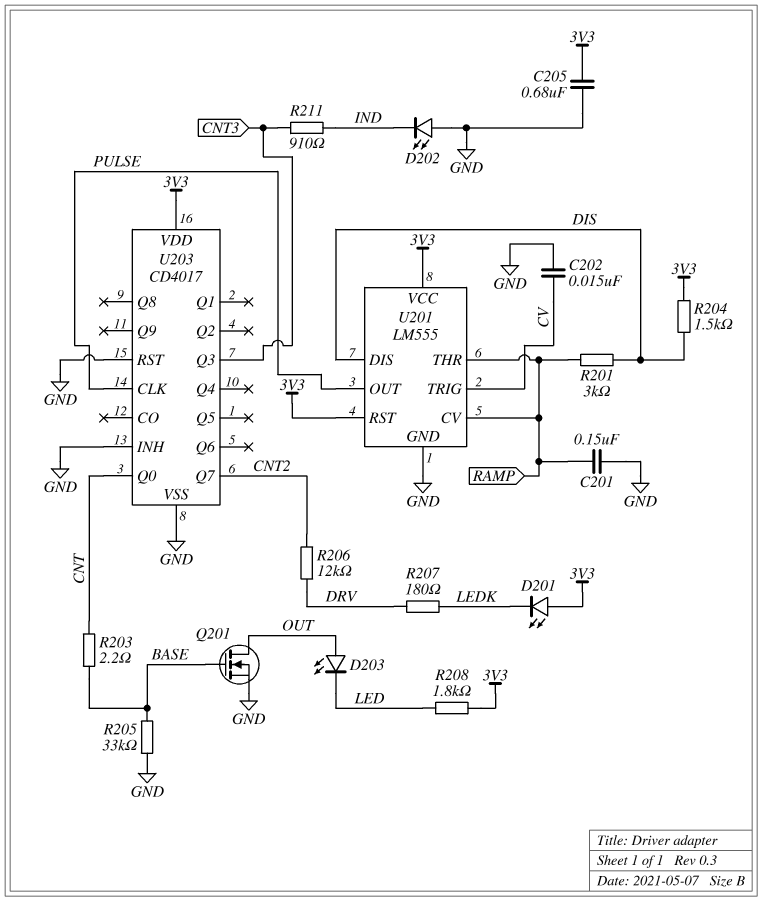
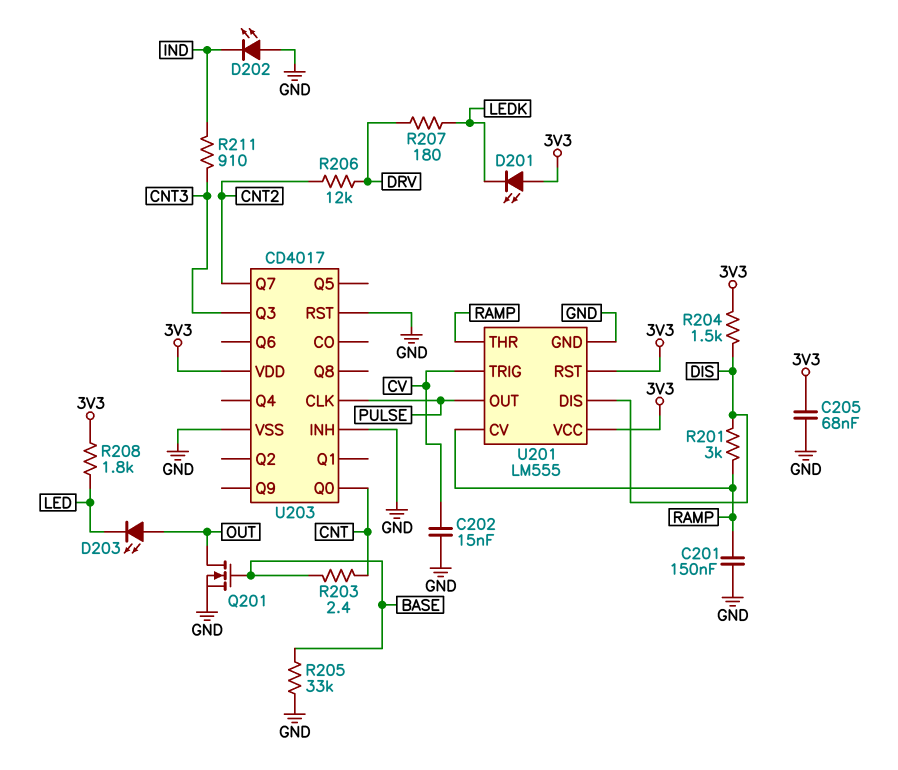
C205: 680nF (3V3, GND) -> 68nF (3V3, GND)
R203: 2.2 (BASE, CNT) -> 2.4 (BASE, CNT)

